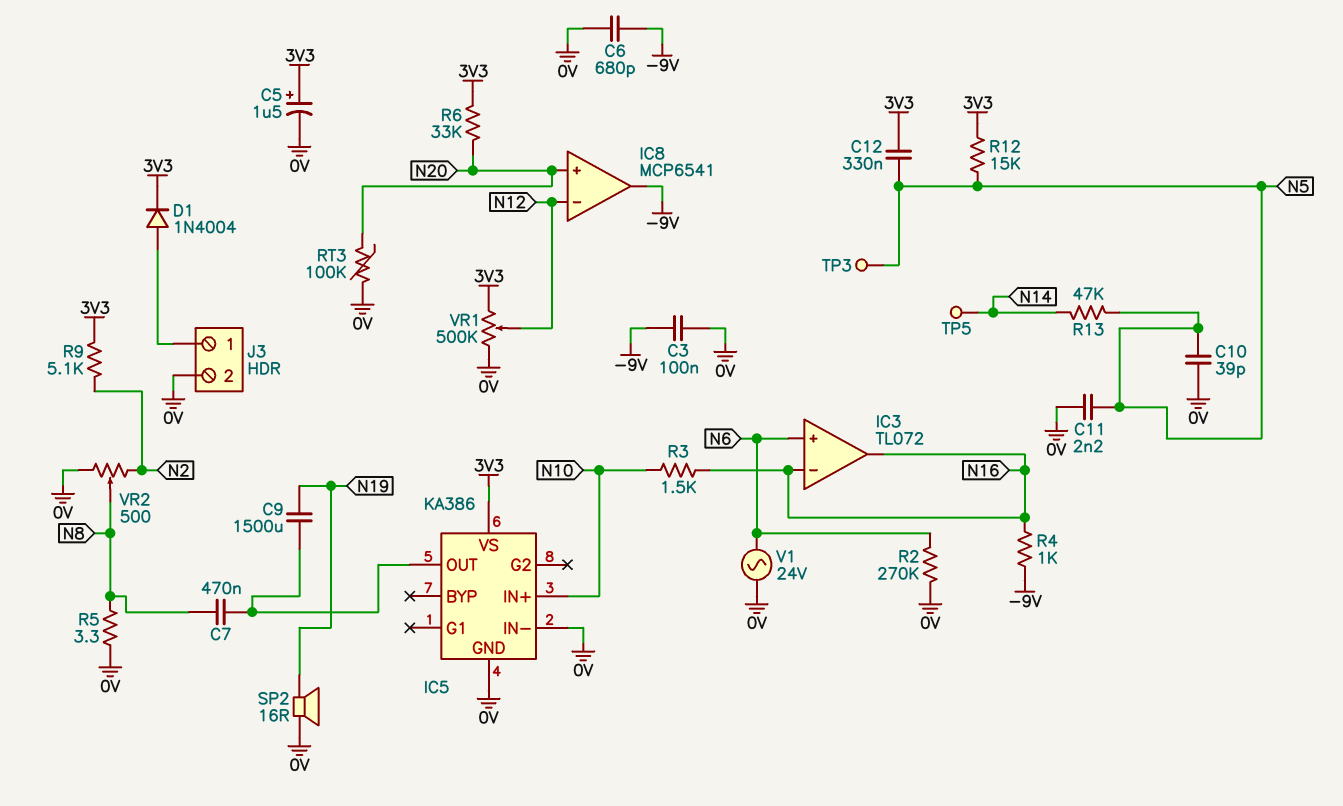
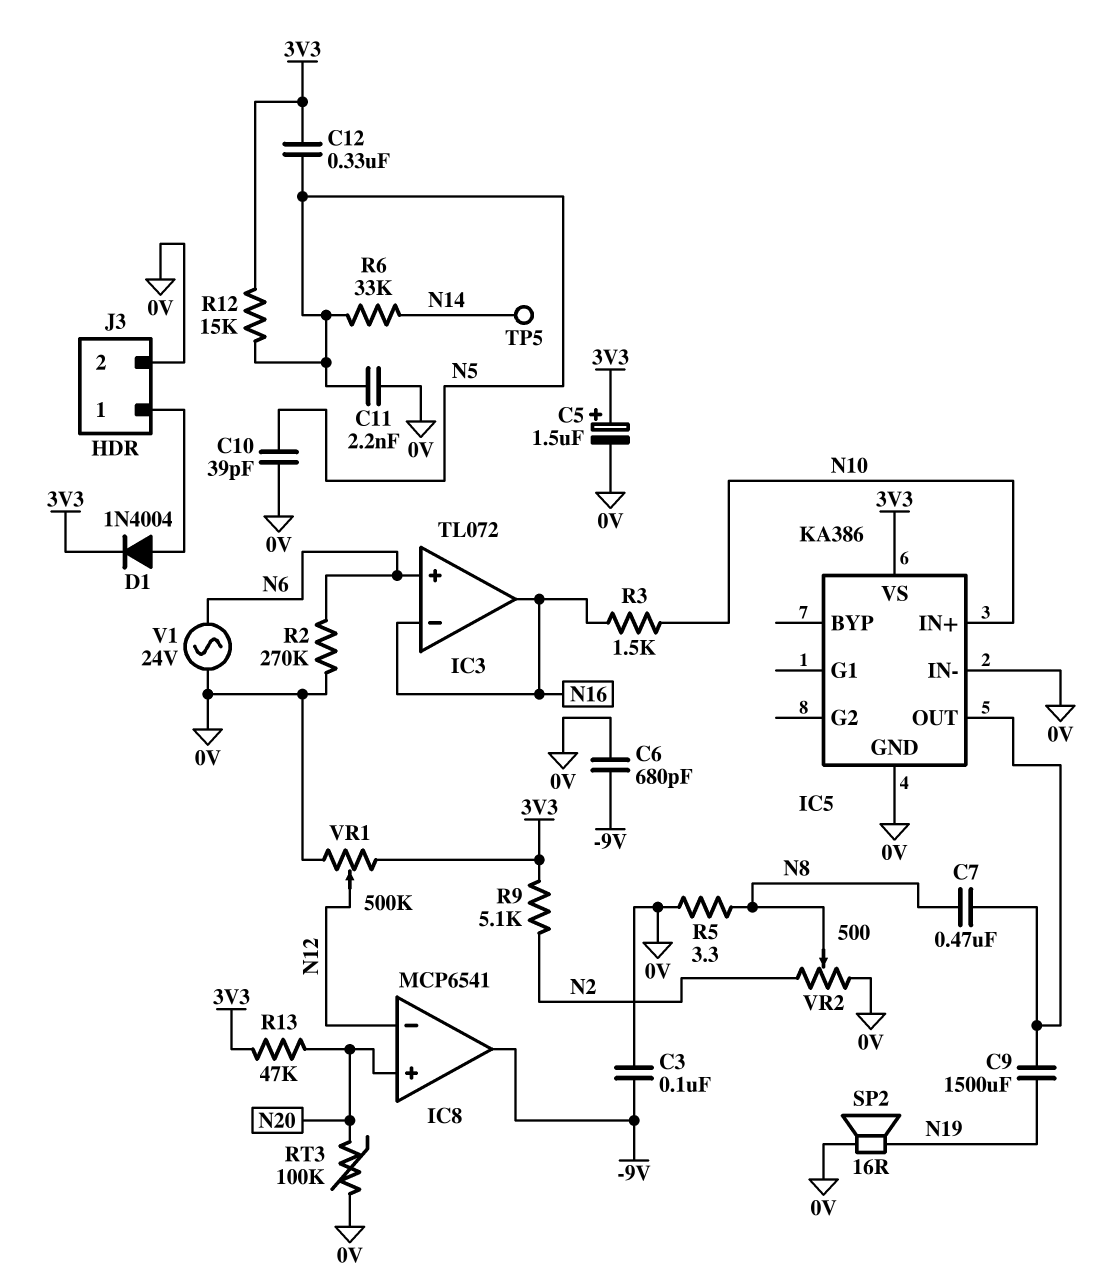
R4: 1k (-9V, N16) -> none
R6: 33k (3V3, N20) -> 33k (N5, N14)
R13: 47k (N5, N14) -> 47k (3V3, N20)
TP3: test point (N5) -> none

